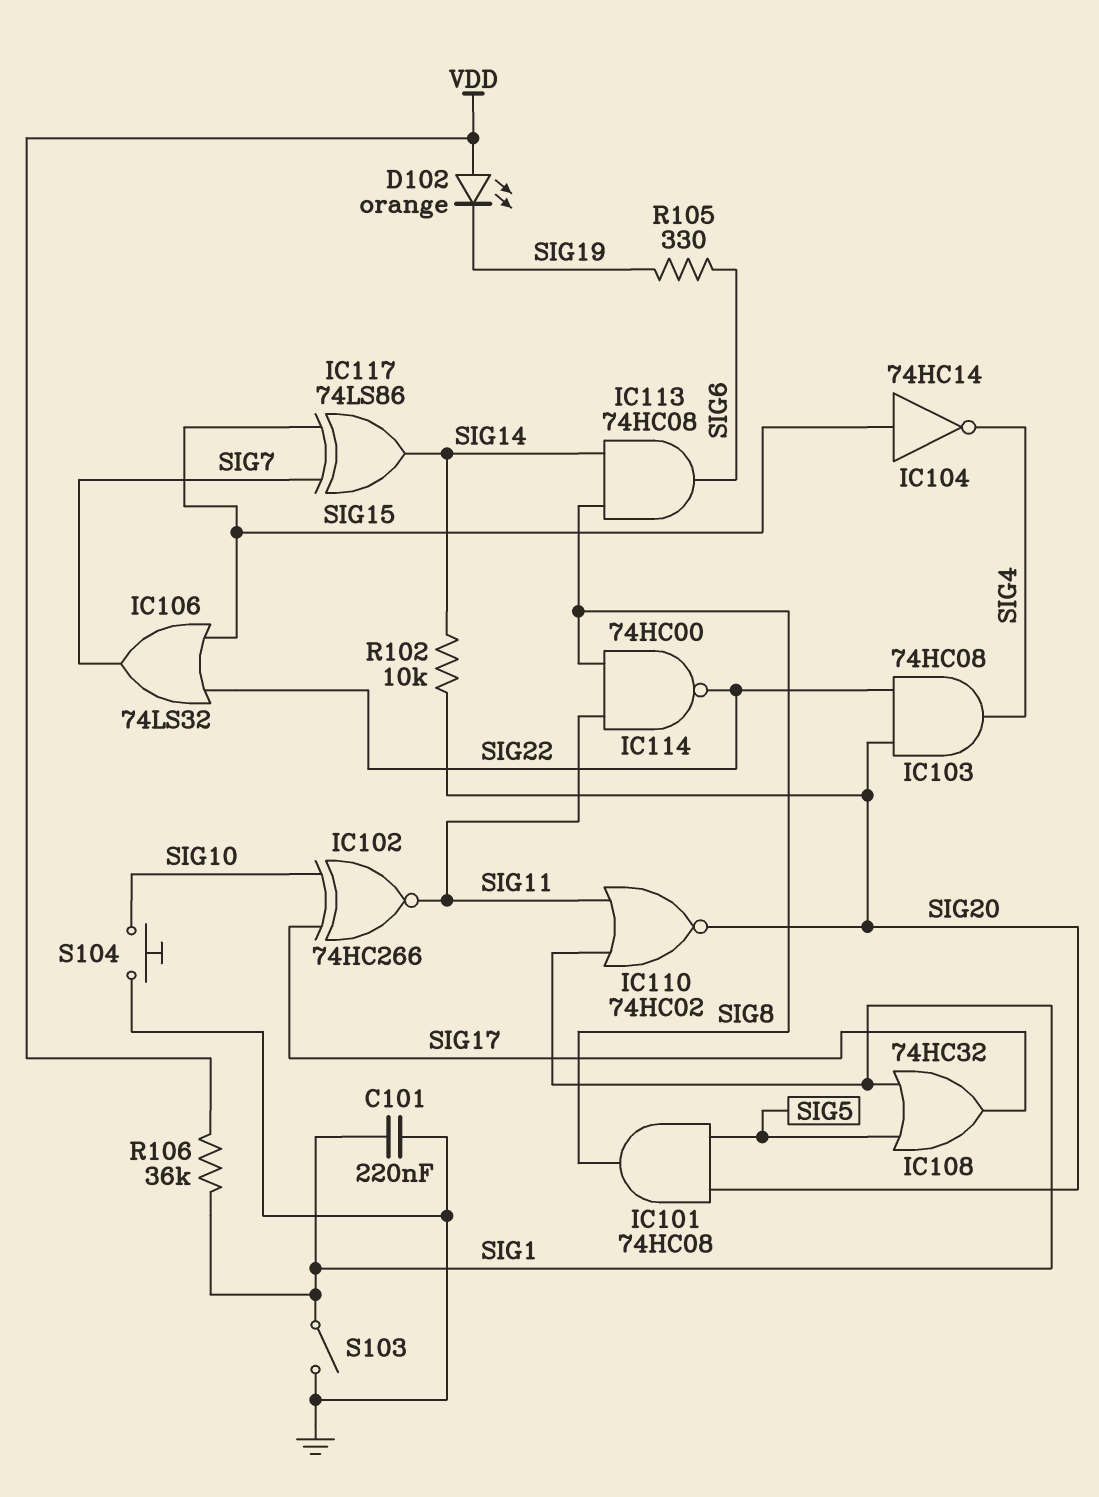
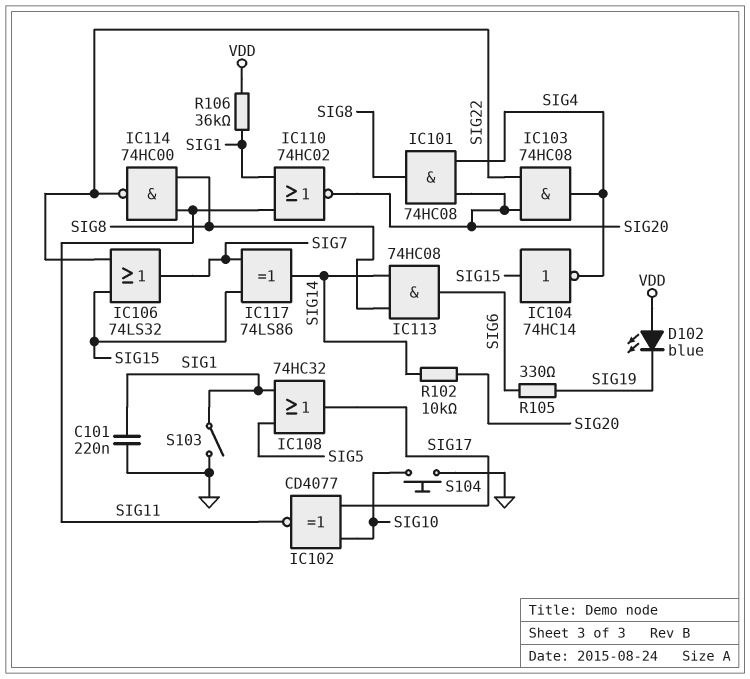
D102: LED orange (A VDD, K SIG19) -> LED blue (A VDD, K SIG19)
IC101: AND 74HC08 (in SIG5, in SIG20, out SIG8) -> AND 74HC08 (in SIG4, in SIG20, out SIG8)
IC102: XNOR 74HC266 (in SIG10, in SIG17, out SIG11) -> XNOR CD4077 (in SIG10, in SIG17, out SIG11)

